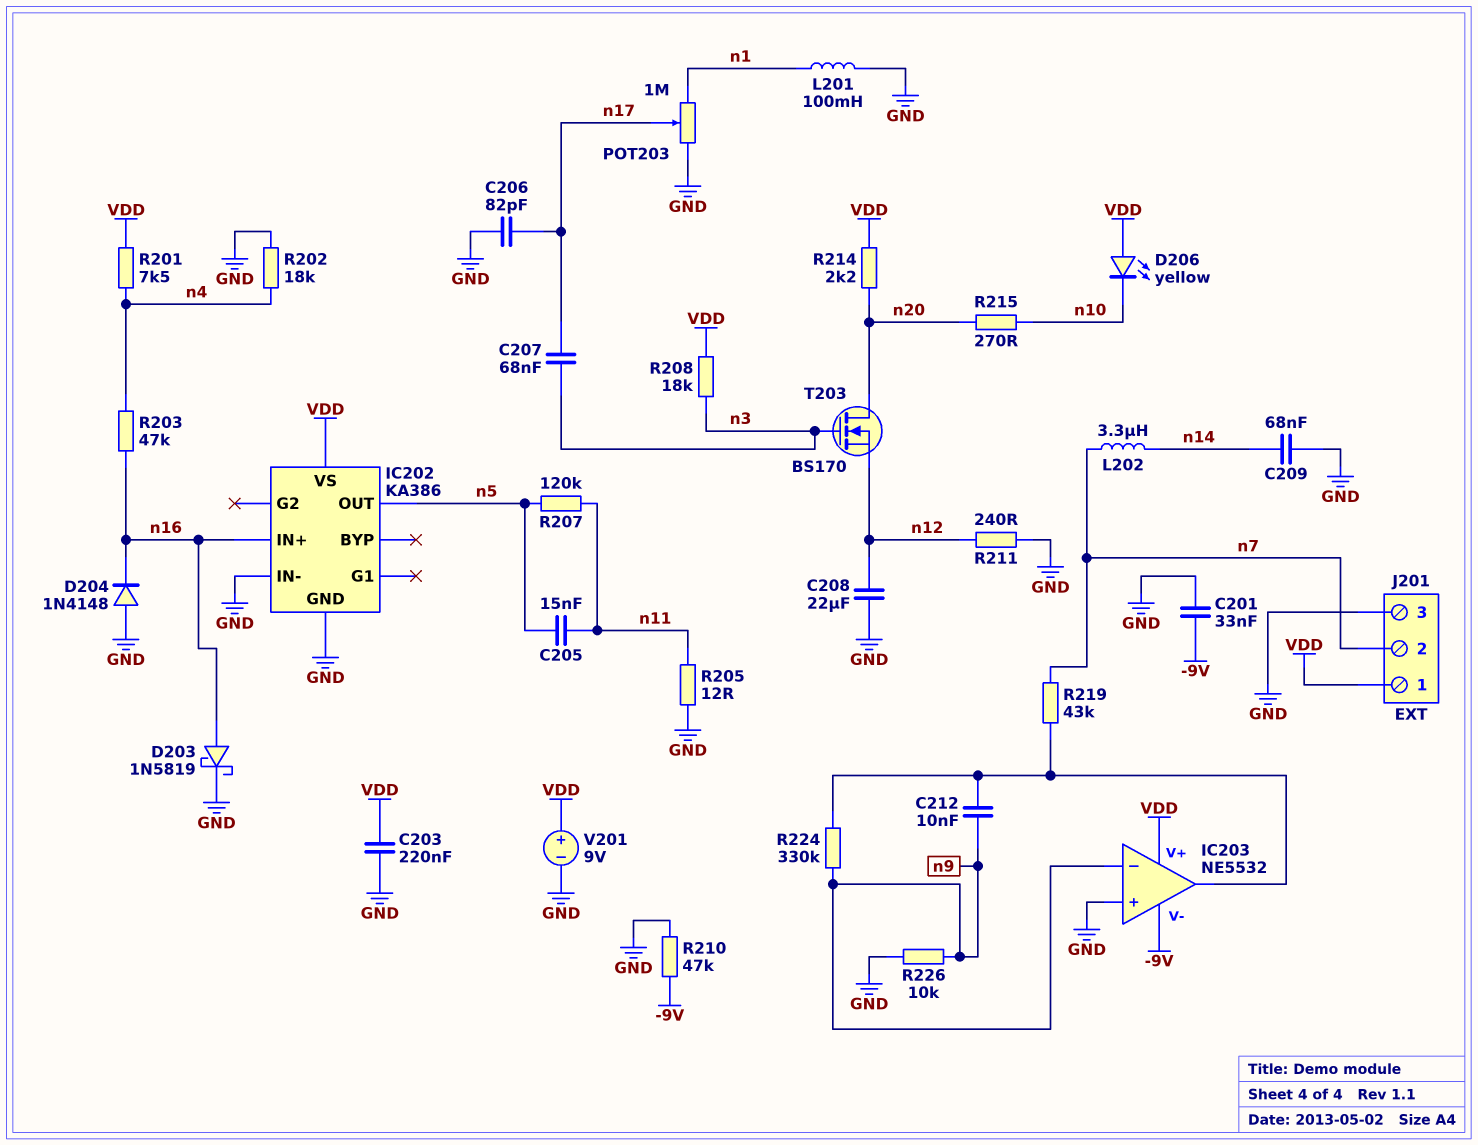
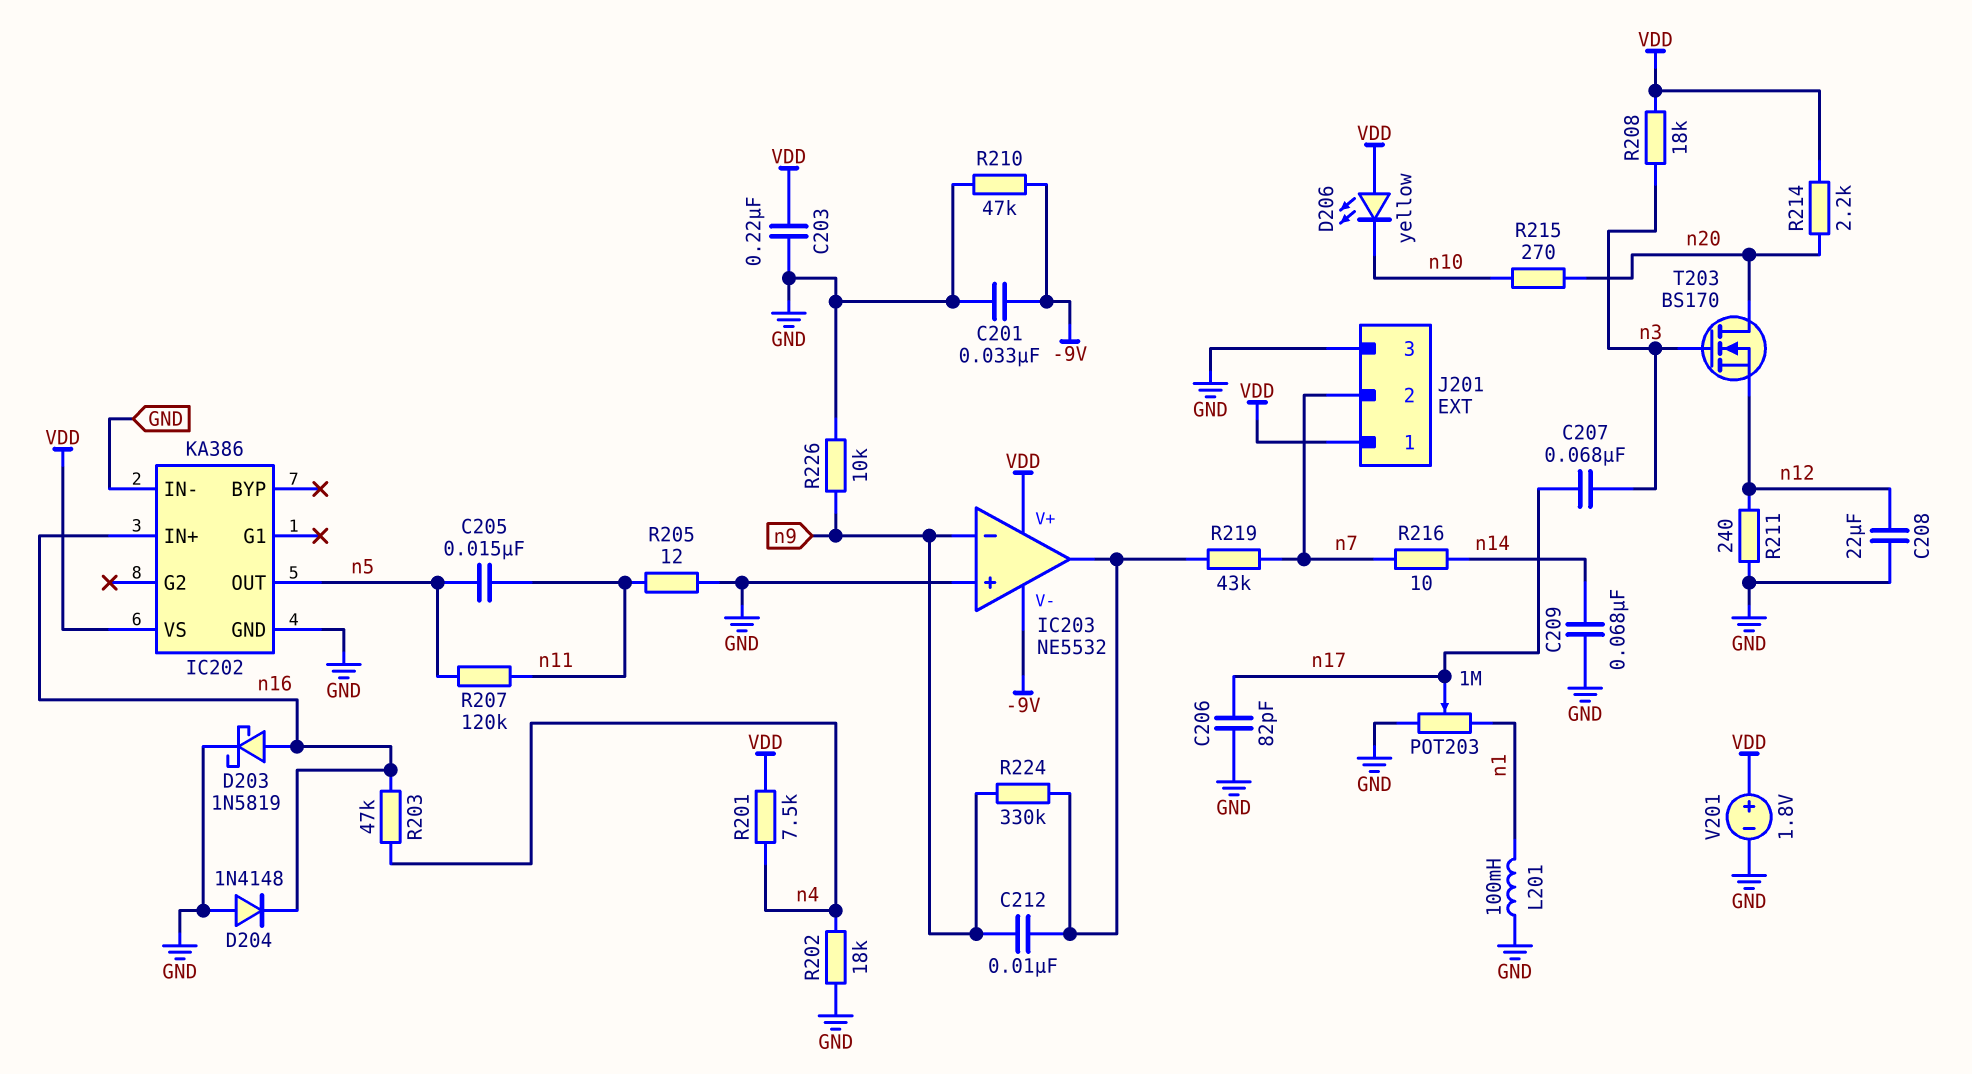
L202: 3.3uH (n7, n14) -> none
R216: none -> 10 (n7, n14)
V201: 9V (plus VDD, minus GND) -> 1.8V (plus VDD, minus GND)

